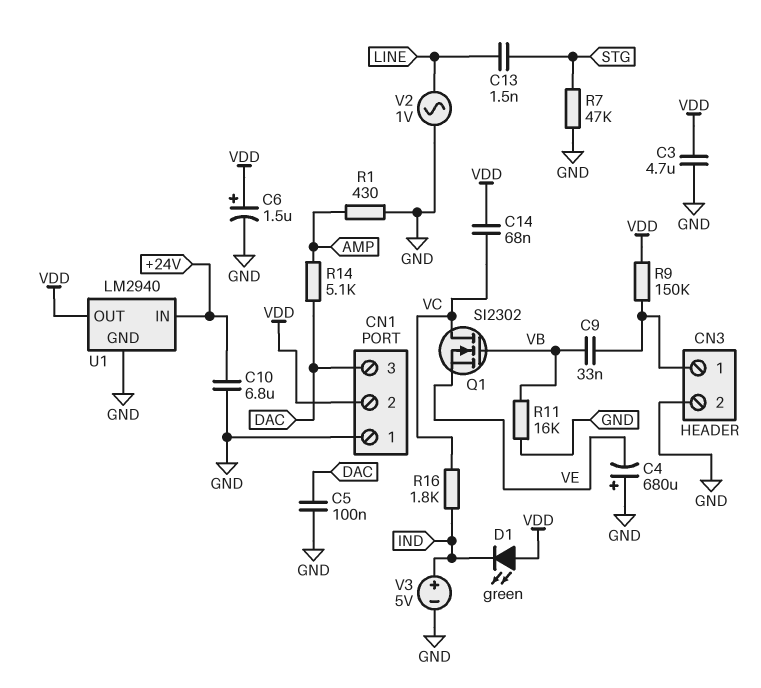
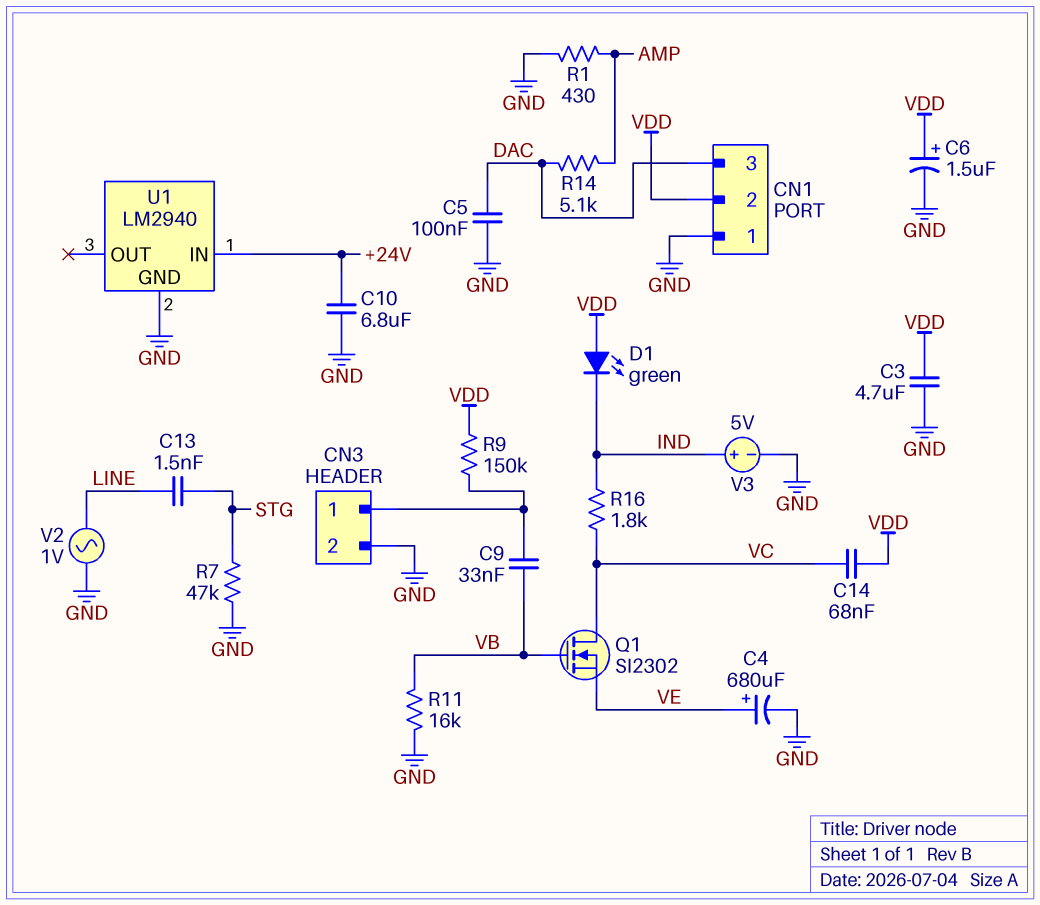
C4: 680uF (plus GND, minus VE) -> 680uF (plus VE, minus GND)
U1 pin OUT: VDD -> none

